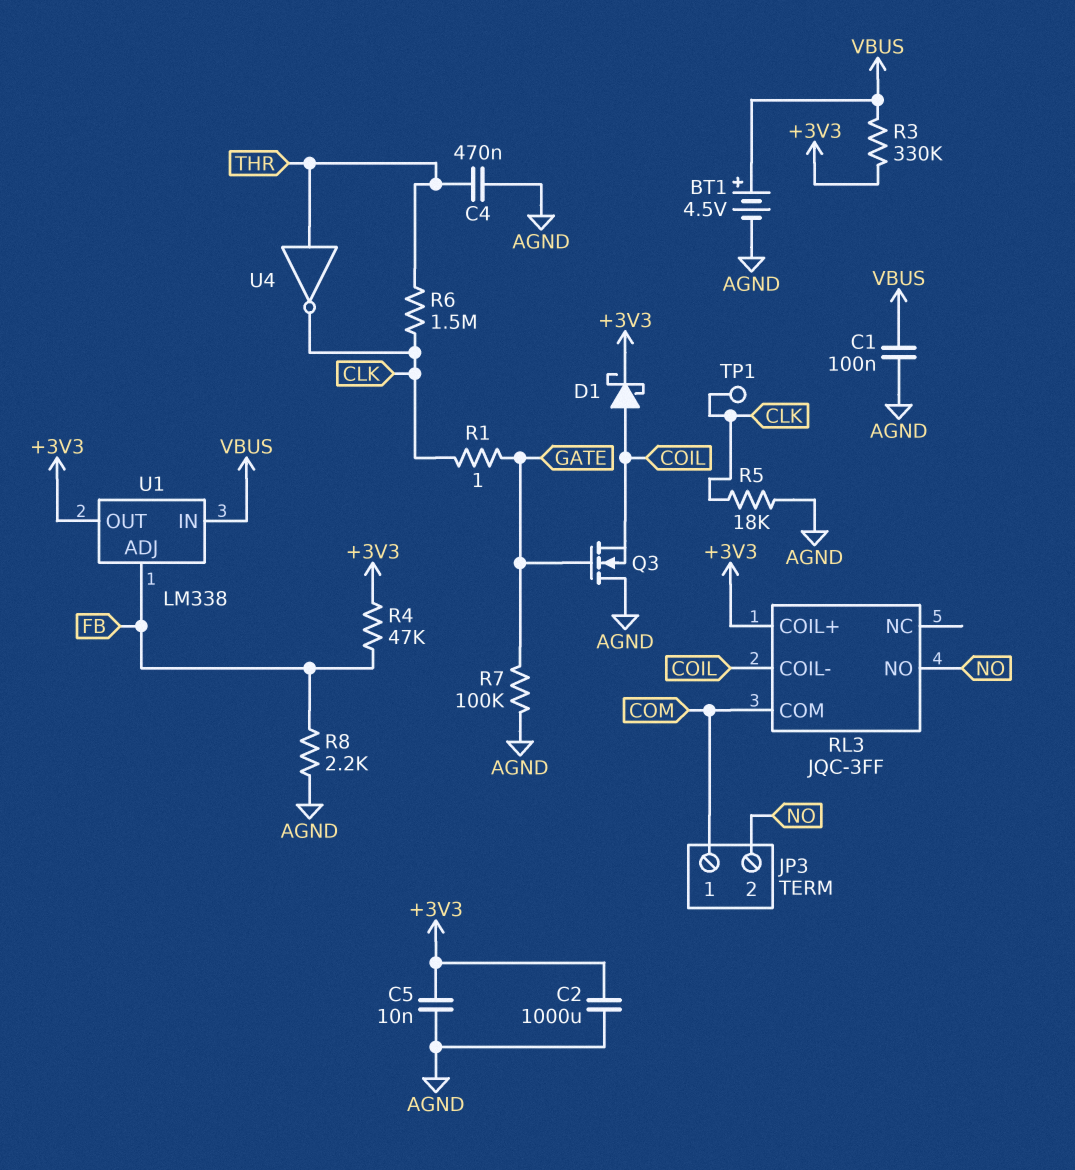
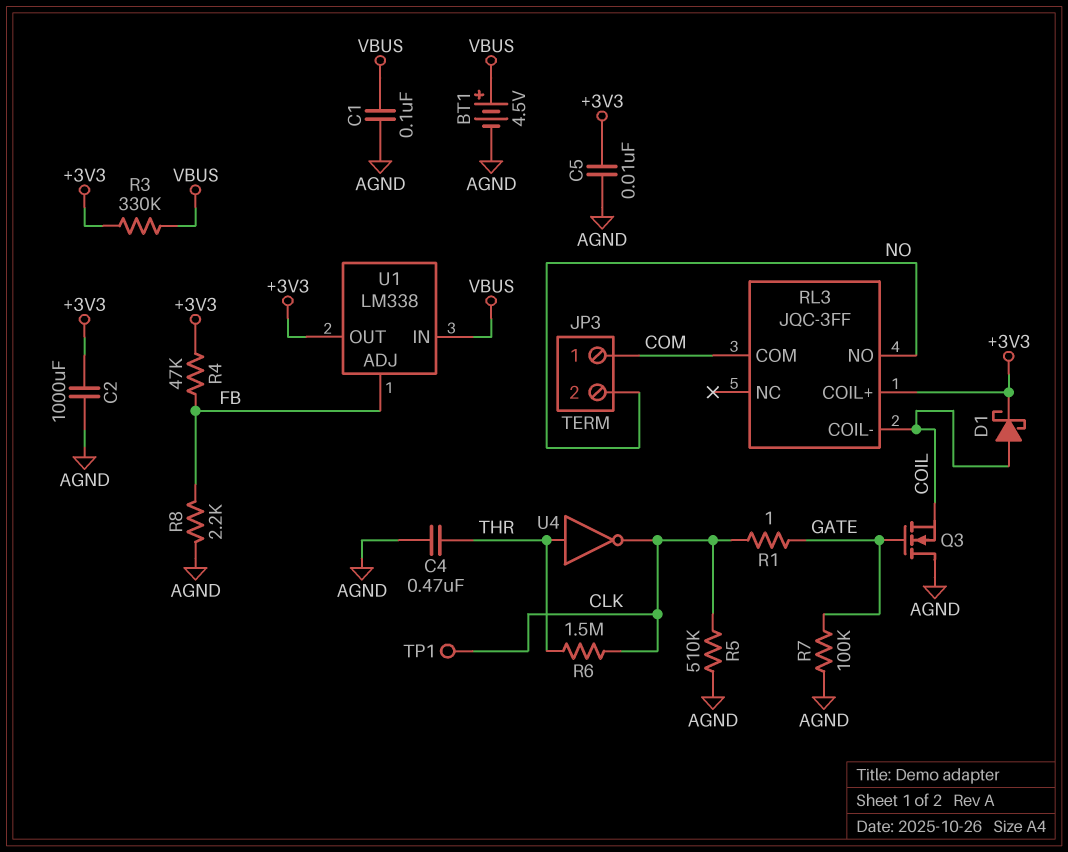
R5: 18k (AGND, CLK) -> 510k (AGND, CLK)

